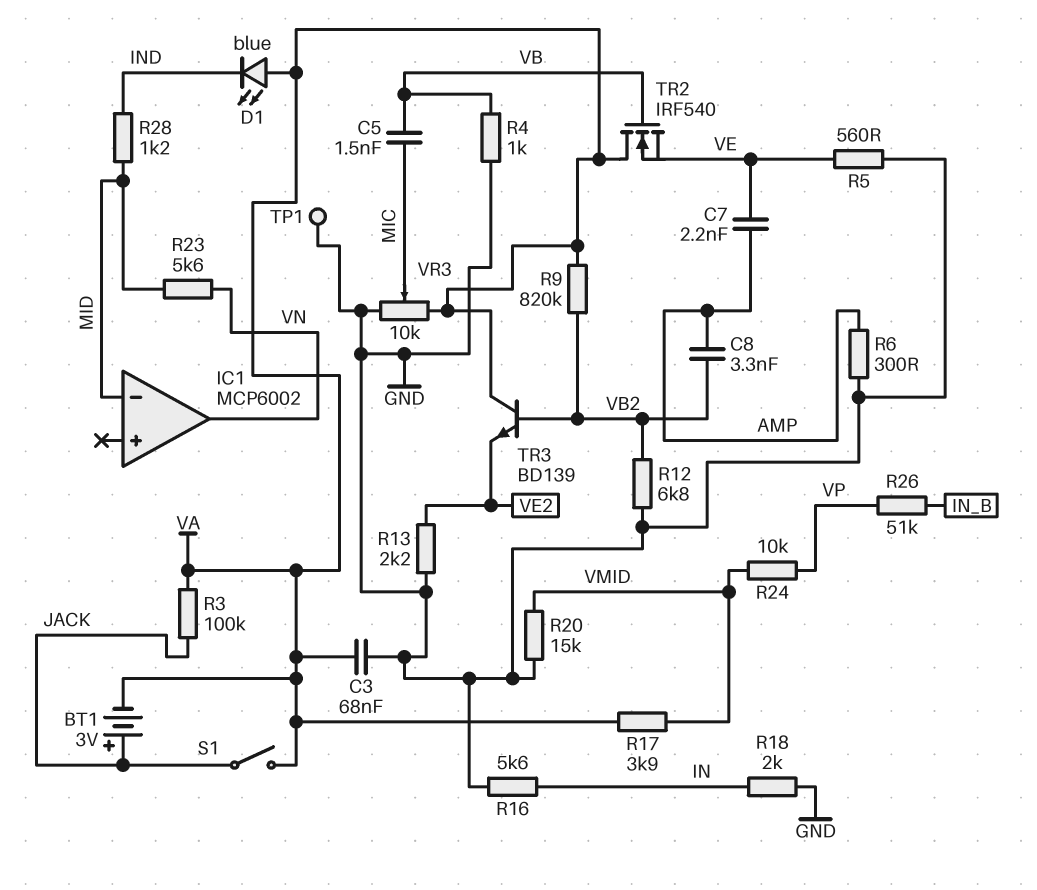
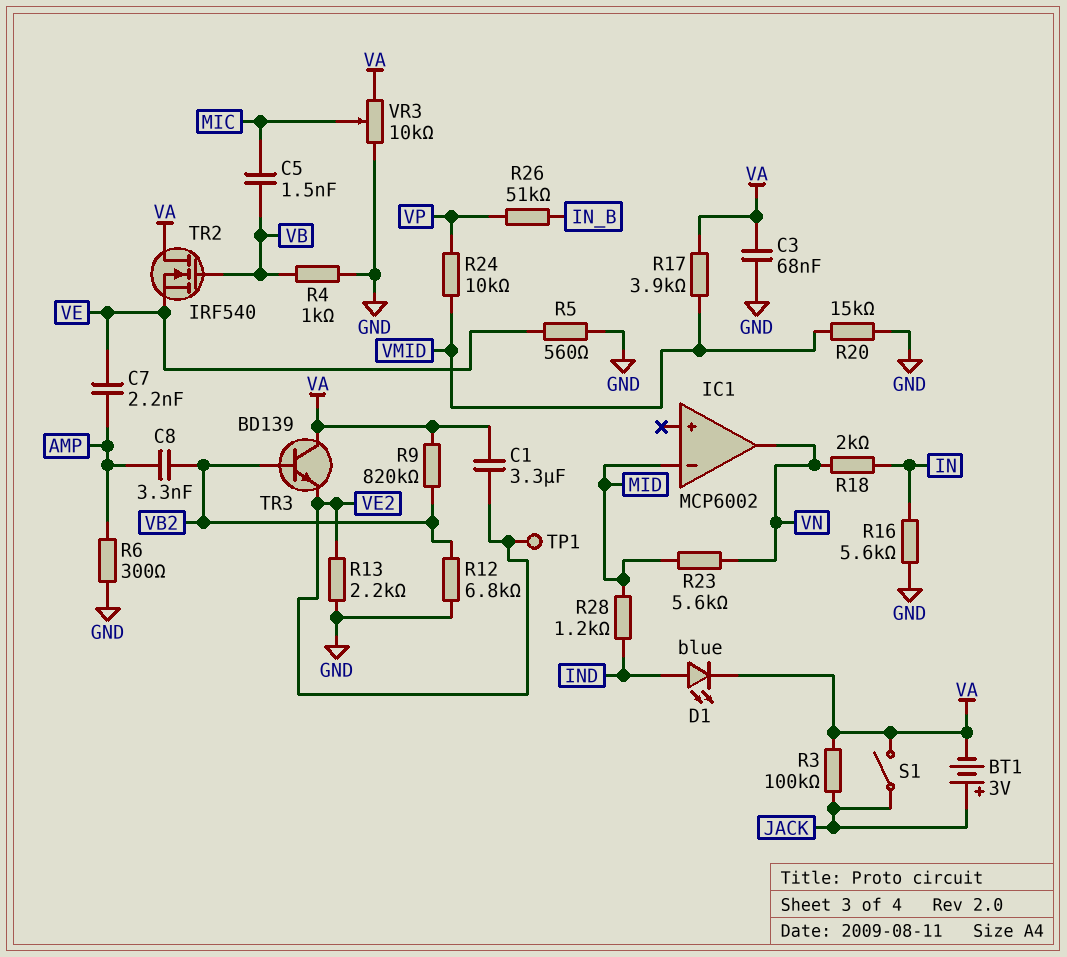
C1: none -> 3.3uF (VA, VE2)
D1: LED blue (A VA, K IND) -> LED blue (A IND, K VA)
R18: 2k (GND, IN) -> 2k (IN, VN)
TP1: test point (GND) -> test point (VE2)

